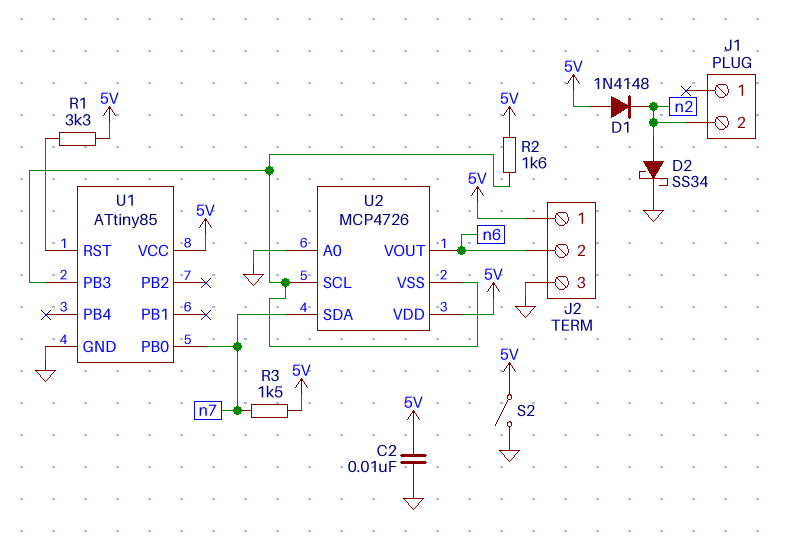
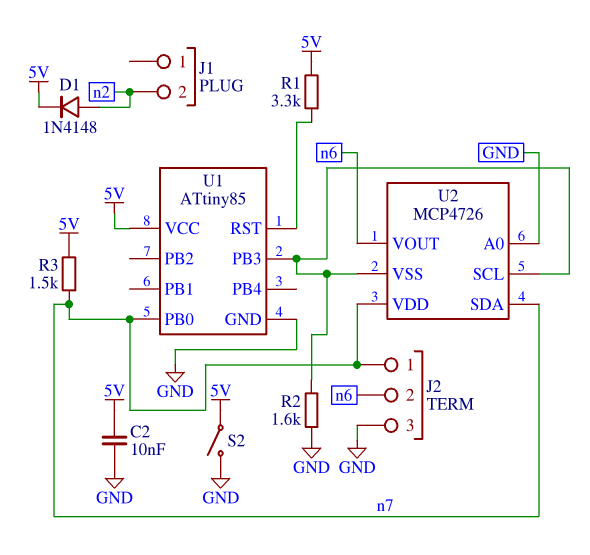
D1: diode 1N4148 (A 5V, K n2) -> diode 1N4148 (A n2, K 5V)
D2: schottky SS34 (A n2, K GND) -> none
J2 pin 1: 5V -> n7
R2: 1.6k (5V, U1/PB3) -> 1.6k (GND, U1/PB3)
U2 pin VDD: 5V -> n7

